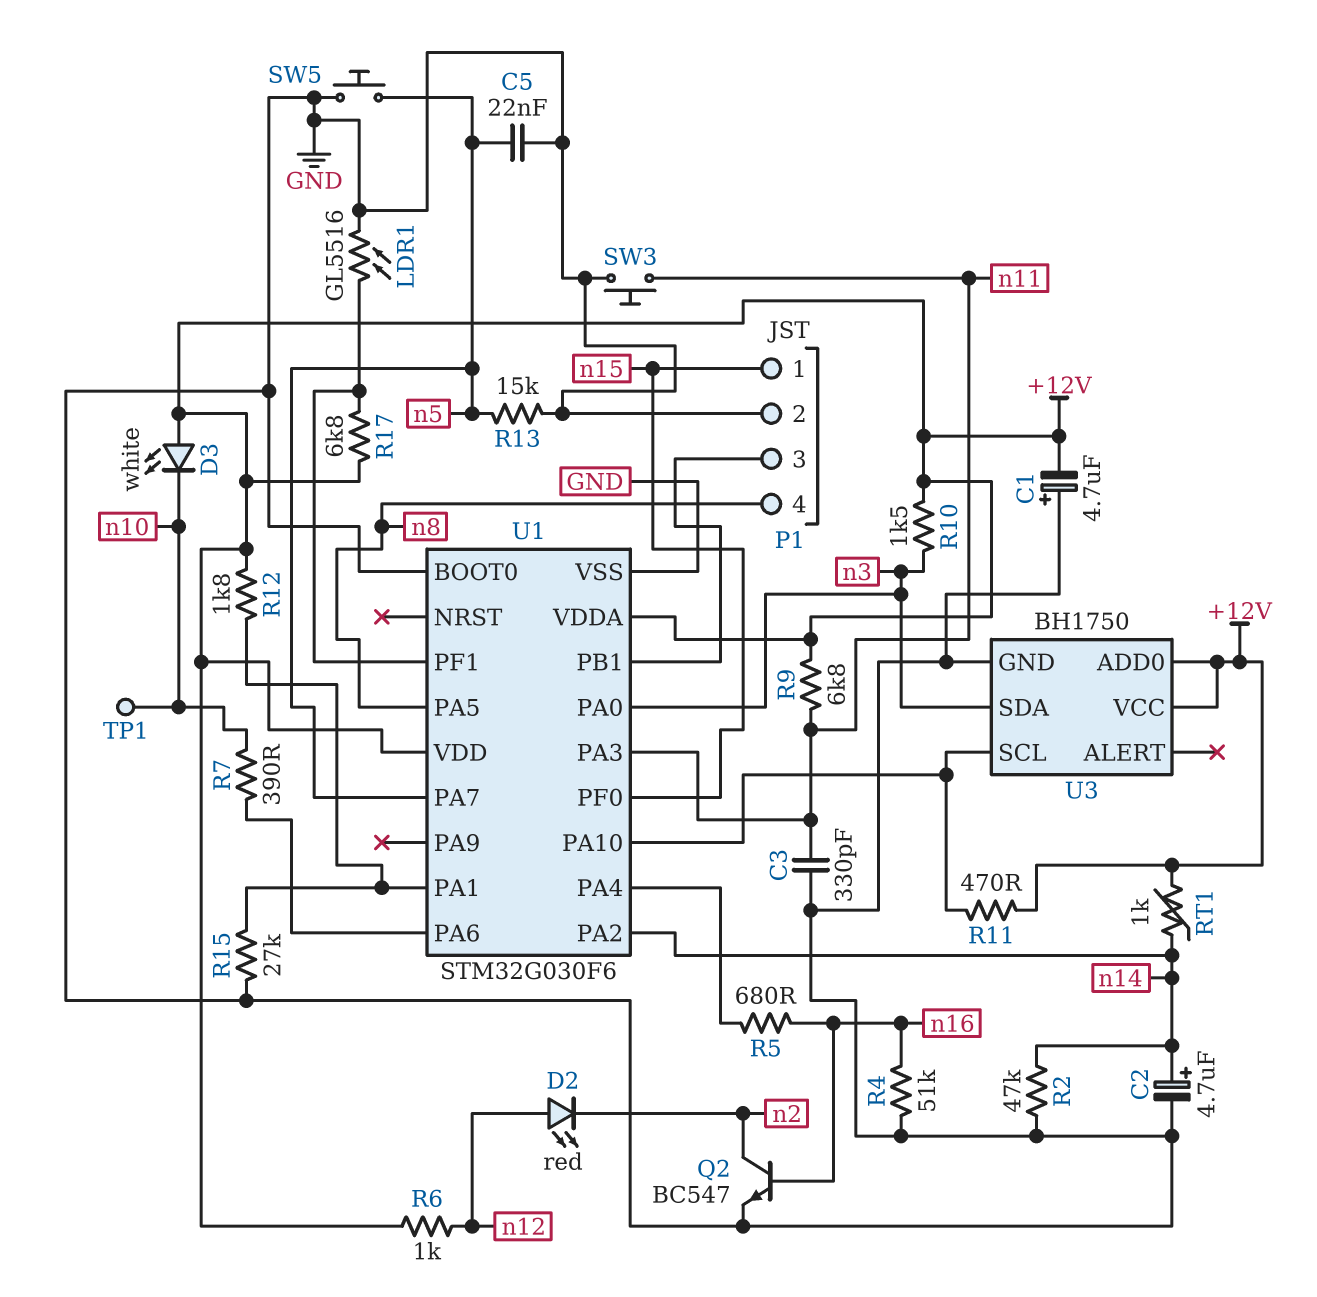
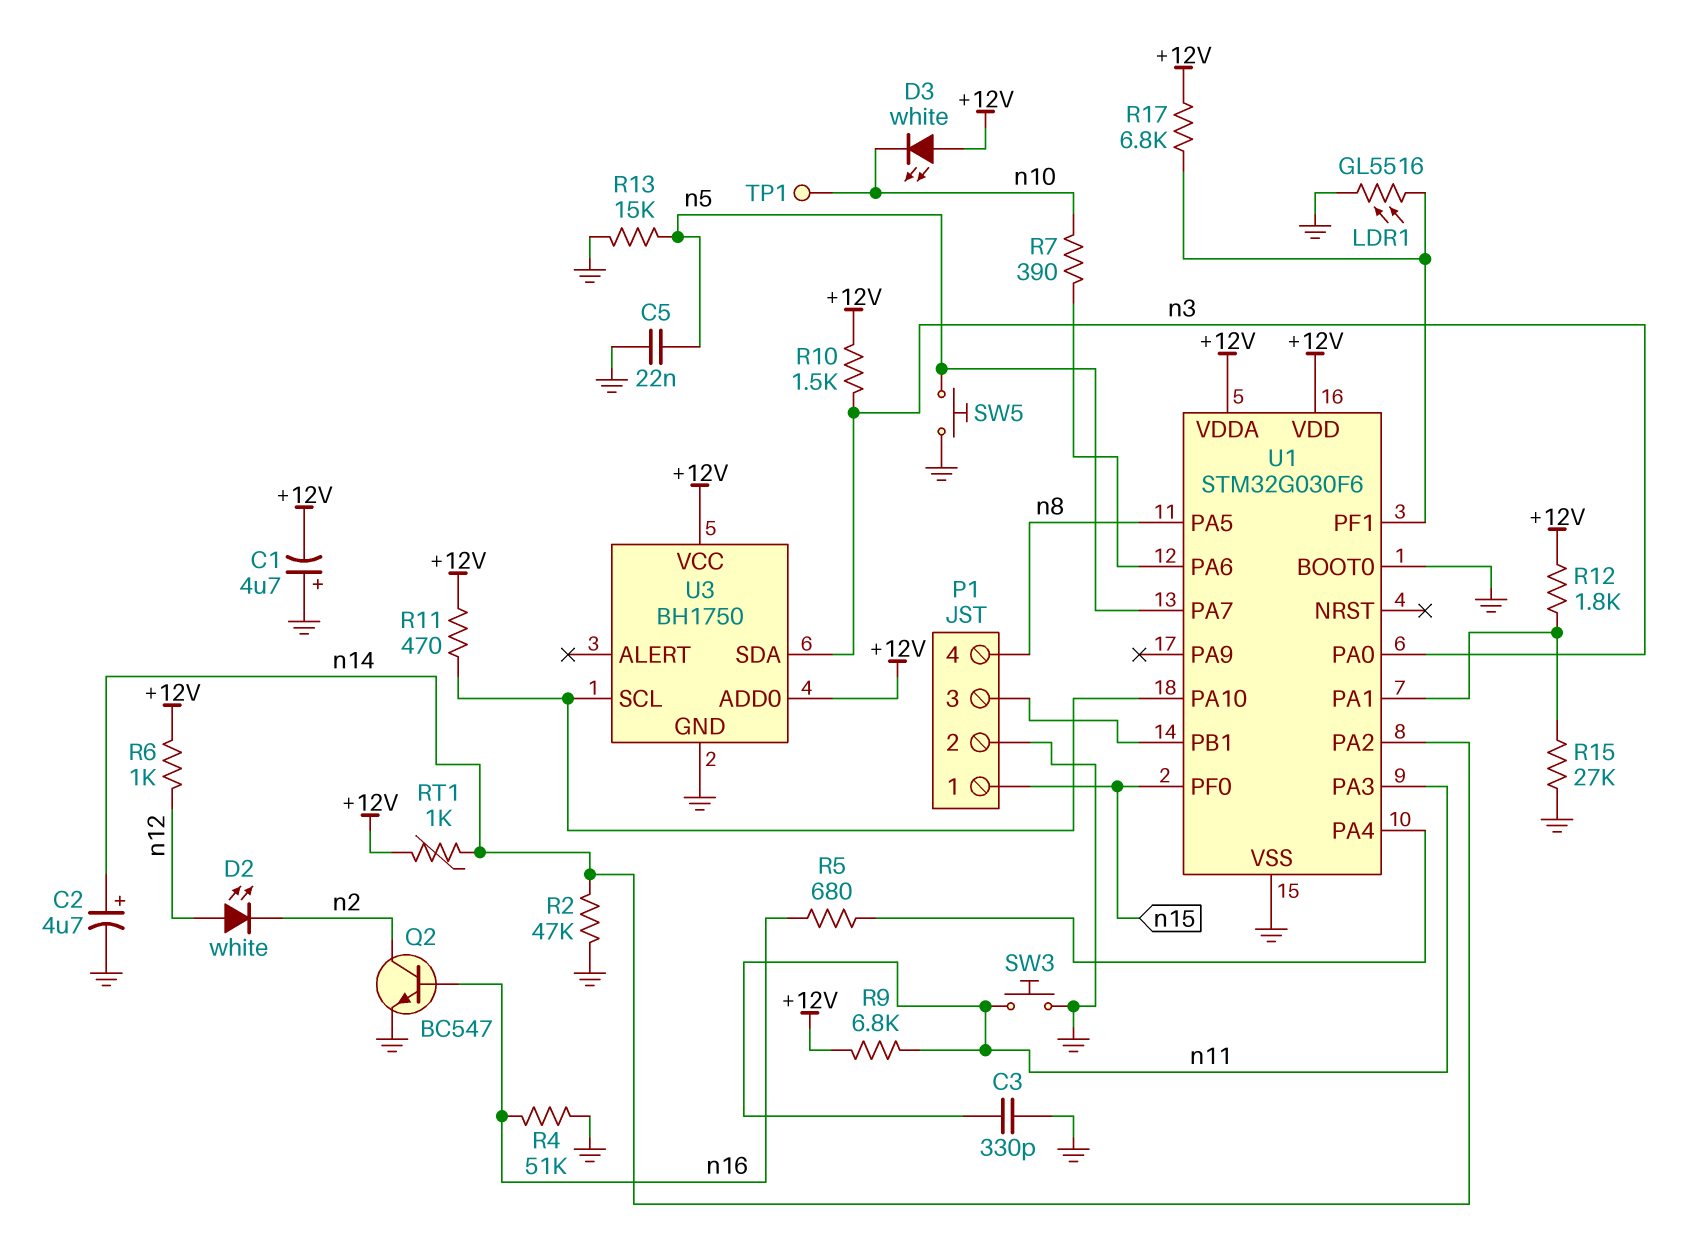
D2: LED red (A n12, K n2) -> LED white (A n12, K n2)

